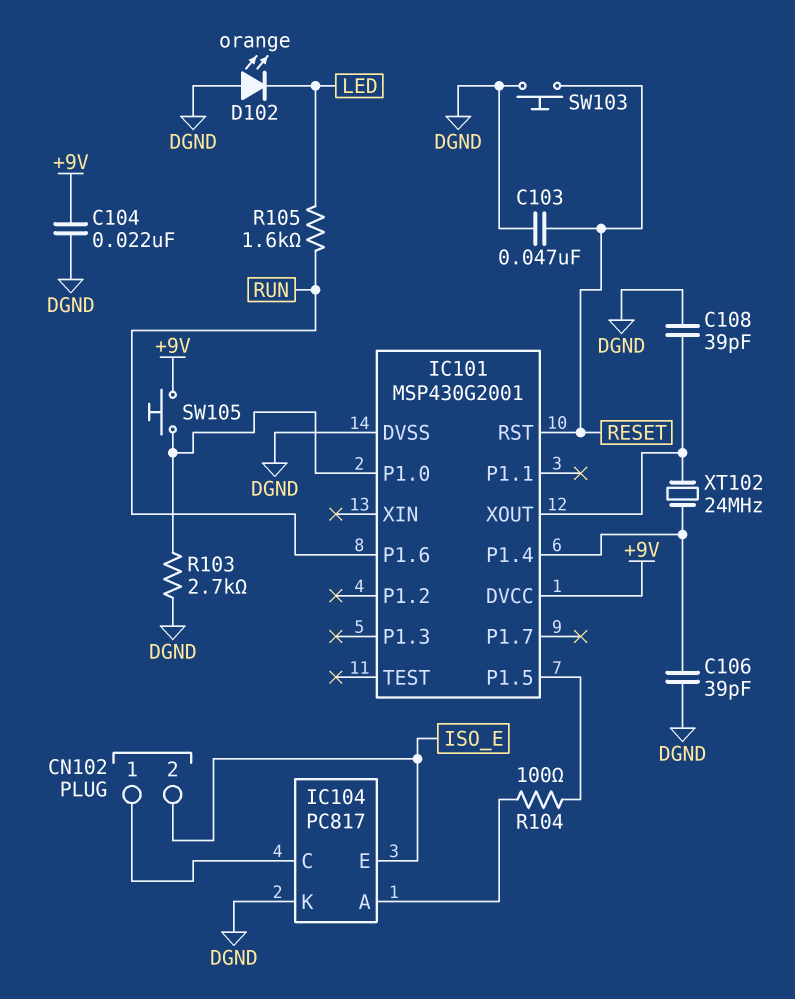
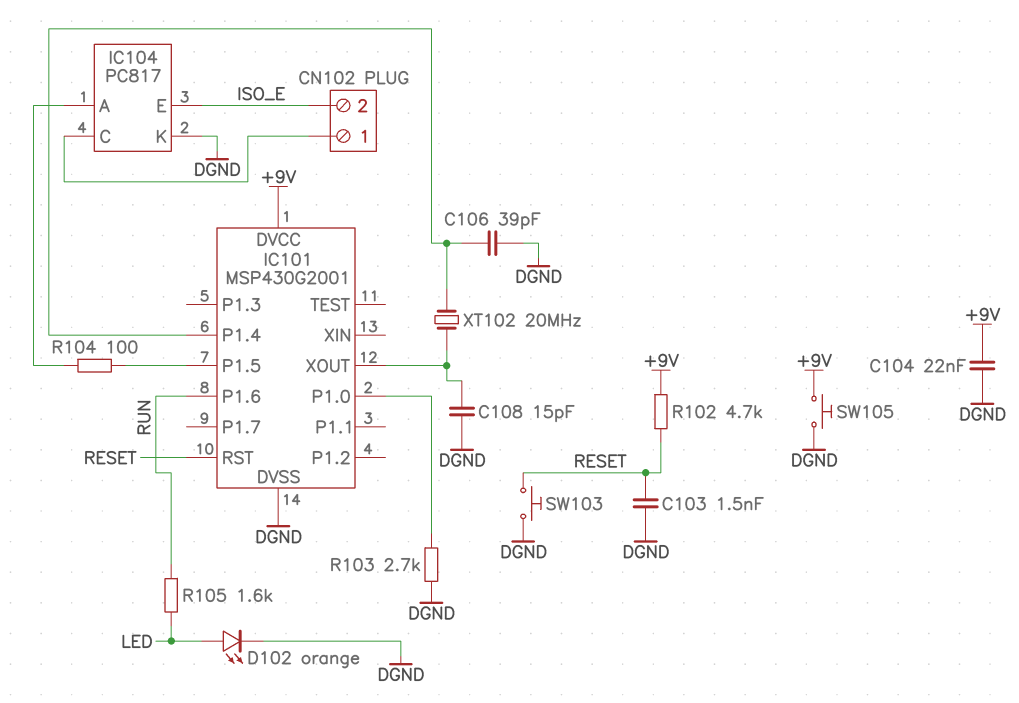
C103: 47nF (DGND, RESET) -> 1.5nF (DGND, RESET)
C108: 39pF (DGND, IC101/XOUT) -> 15pF (DGND, IC101/XOUT)
D102: LED orange (A DGND, K LED) -> LED orange (A LED, K DGND)
R102: none -> 4.7k (+9V, RESET)
SW105: button (+9V, IC101/P1.0) -> button (+9V, DGND)
XT102: 24MHz (IC101/P1.4, IC101/XOUT) -> 20MHz (IC101/P1.4, IC101/XOUT)

